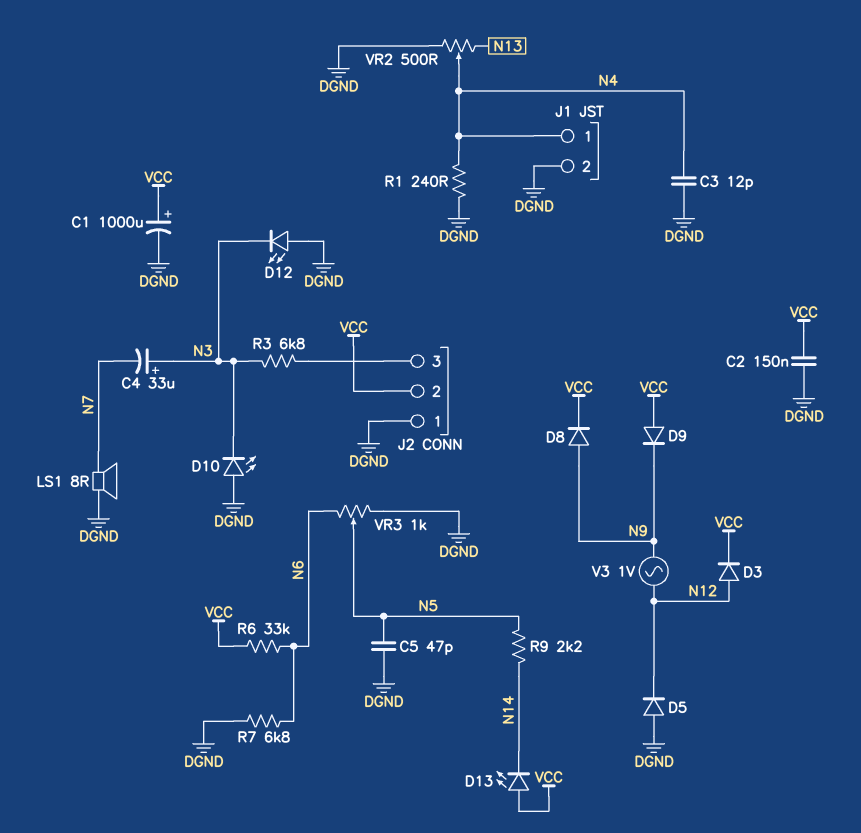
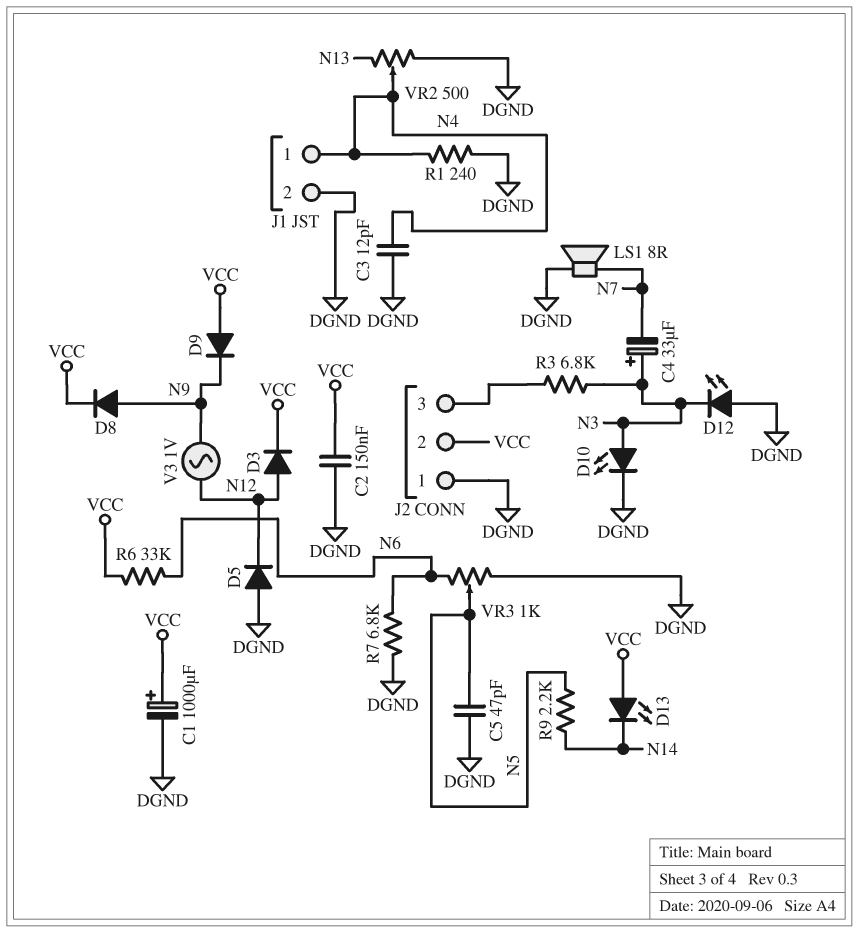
D10: LED (A DGND, K N3) -> LED (A N3, K DGND)

